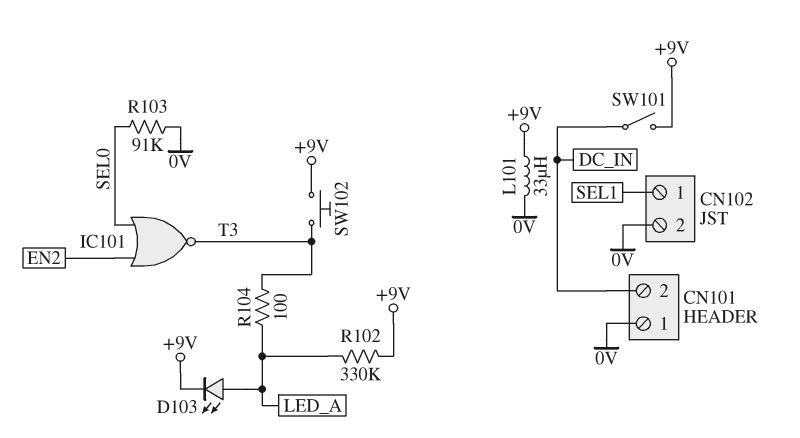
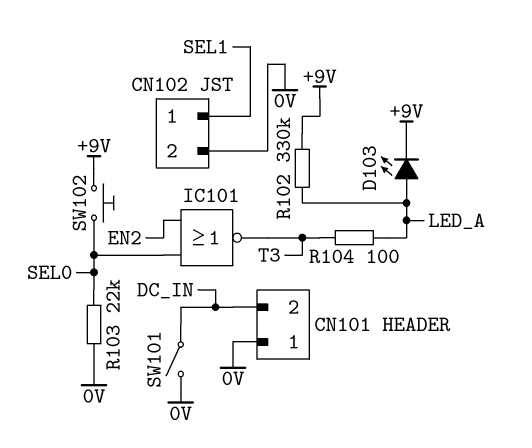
L101: 33uH (+9V, 0V) -> none
R103: 91k (0V, SEL0) -> 22k (0V, SEL0)
SW101: switch (+9V, DC_IN) -> switch (0V, DC_IN)
SW102: button (+9V, T3) -> button (+9V, SEL0)

